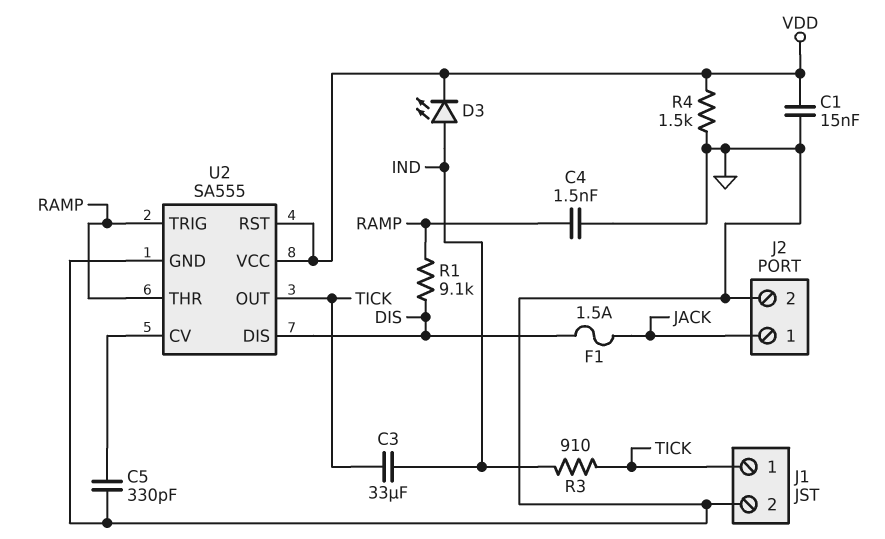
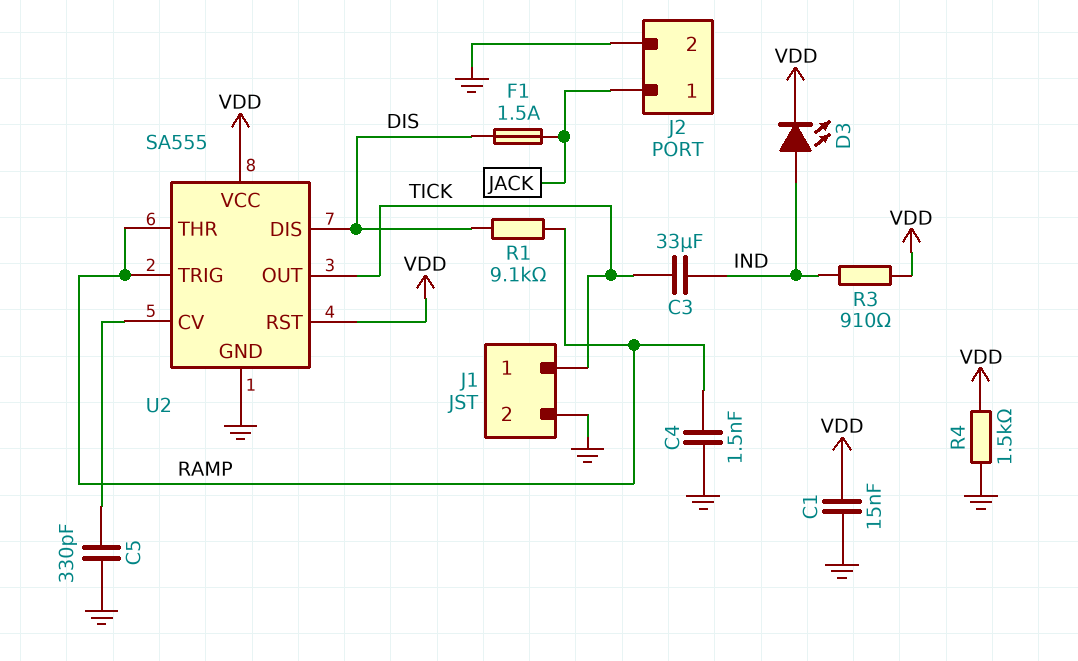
R3: 910 (IND, TICK) -> 910 (IND, VDD)

